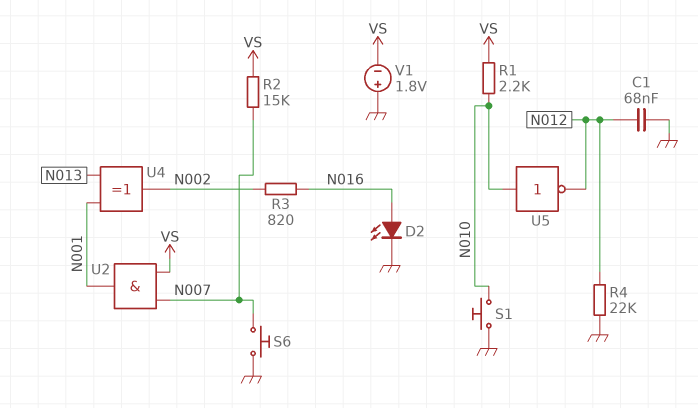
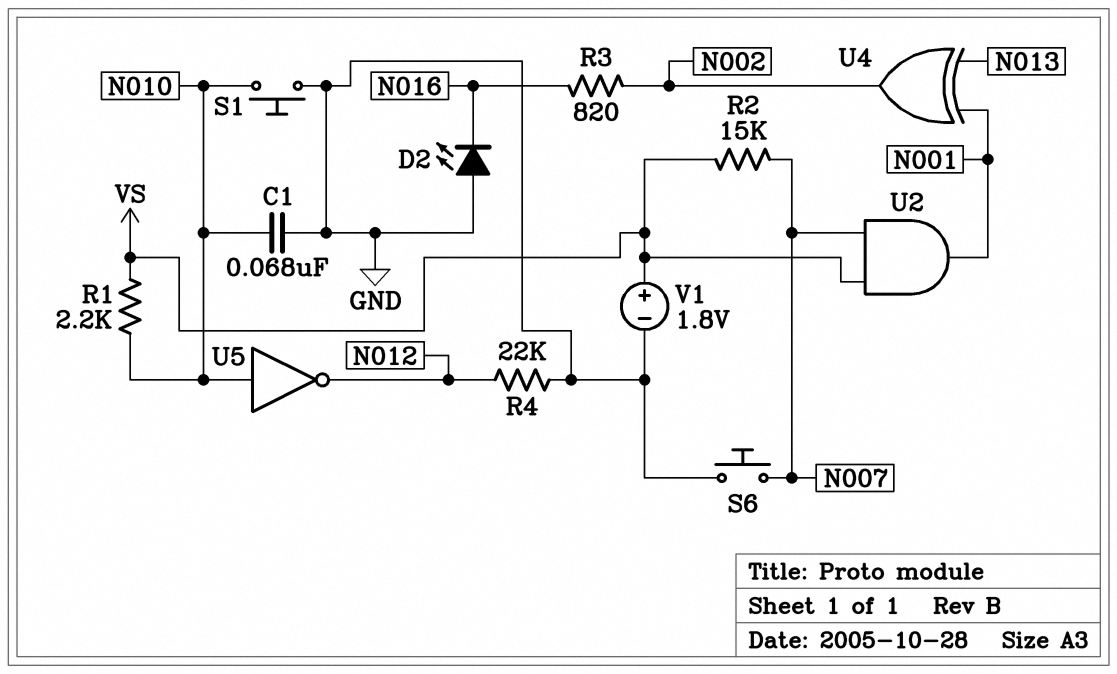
C1: 68nF (GND, N012) -> 68nF (GND, N010)
D2: LED (A N016, K GND) -> LED (A GND, K N016)
V1: 1.8V (plus GND, minus VS) -> 1.8V (plus VS, minus GND)

